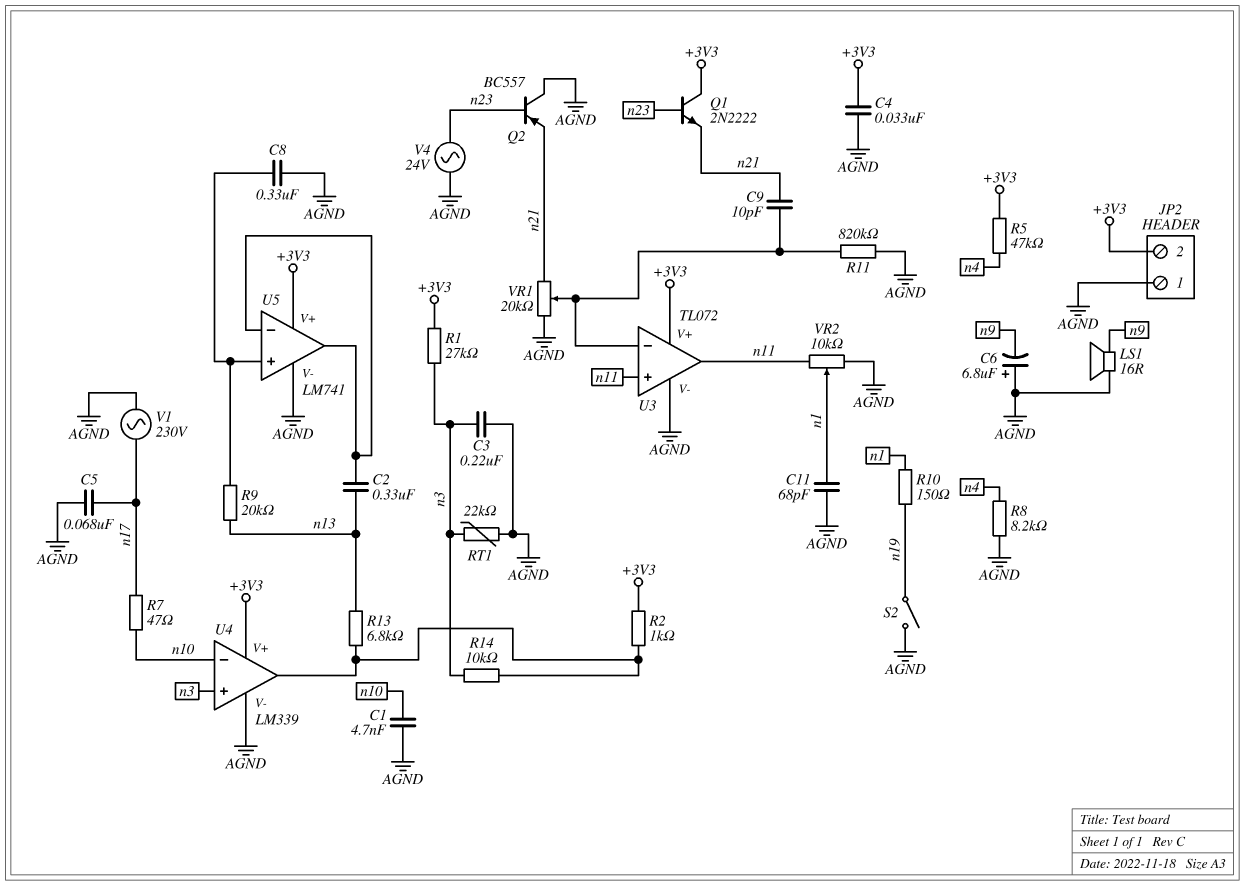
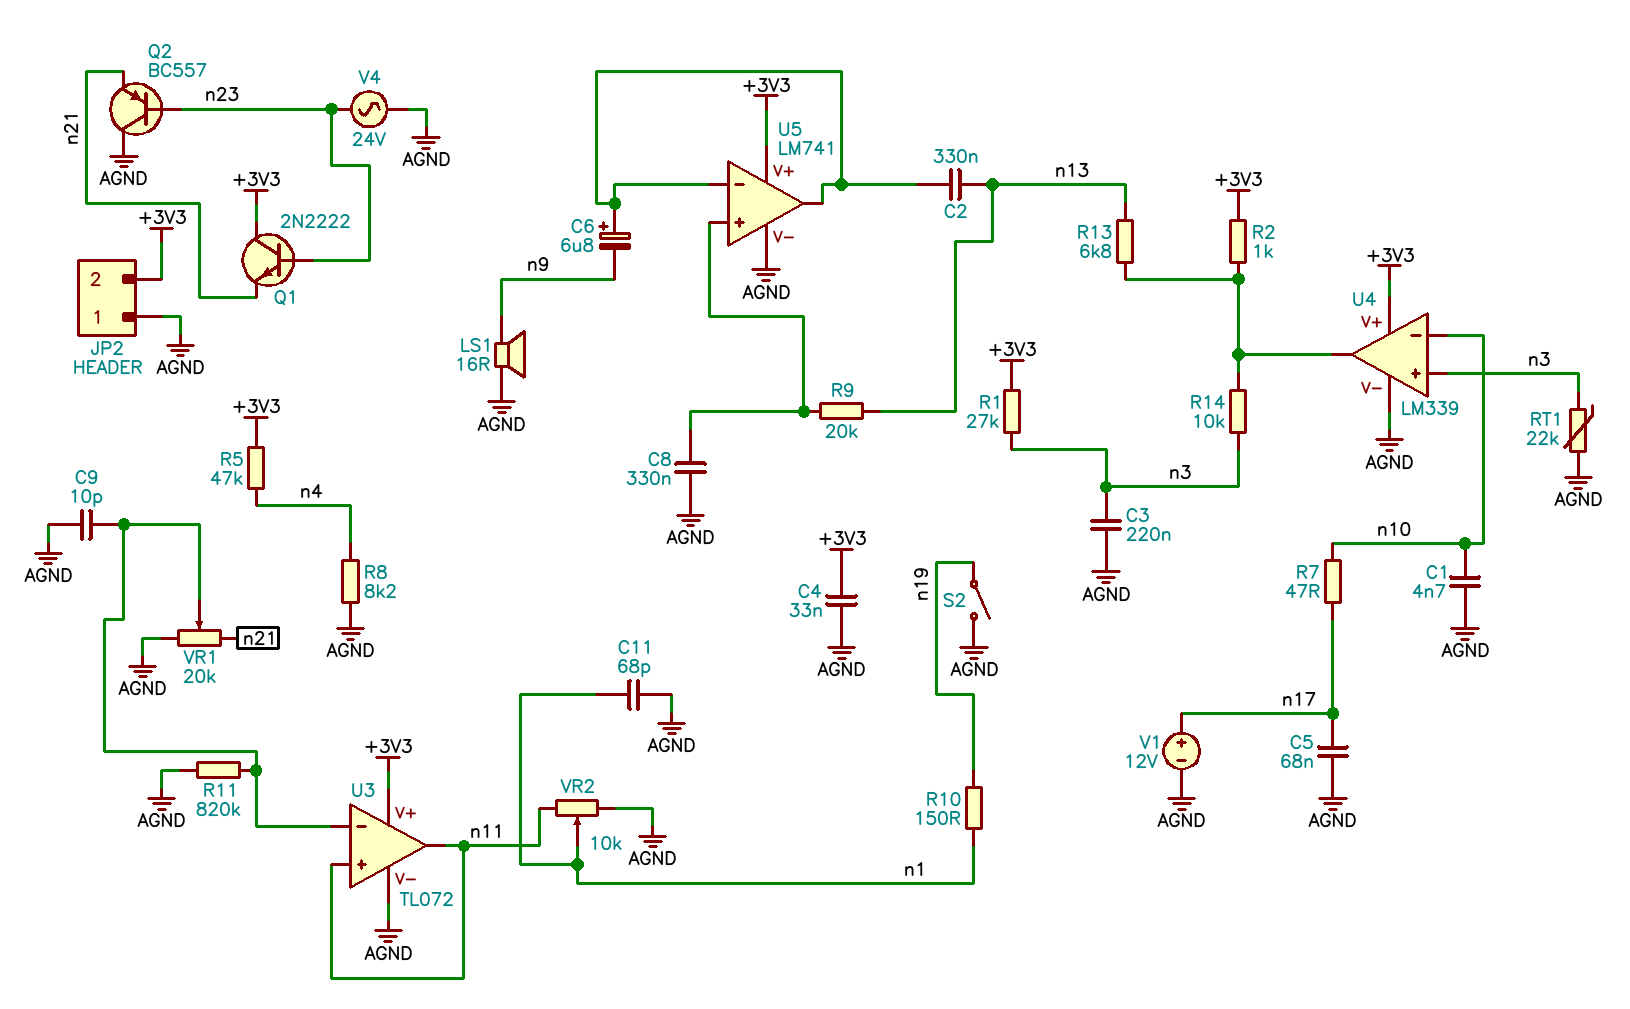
C6: 6.8uF (plus AGND, minus n9) -> 6.8uF (plus U5/in-, minus n9)
C9: 10pF (U3/in-, n21) -> 10pF (AGND, U3/in-)
V1: AC 230V (AGND, n17) -> 12V (plus n17, minus AGND)

